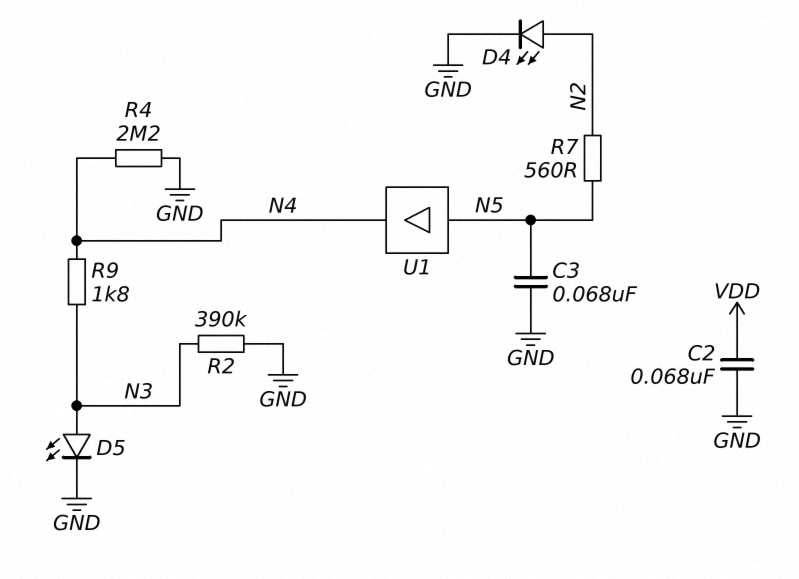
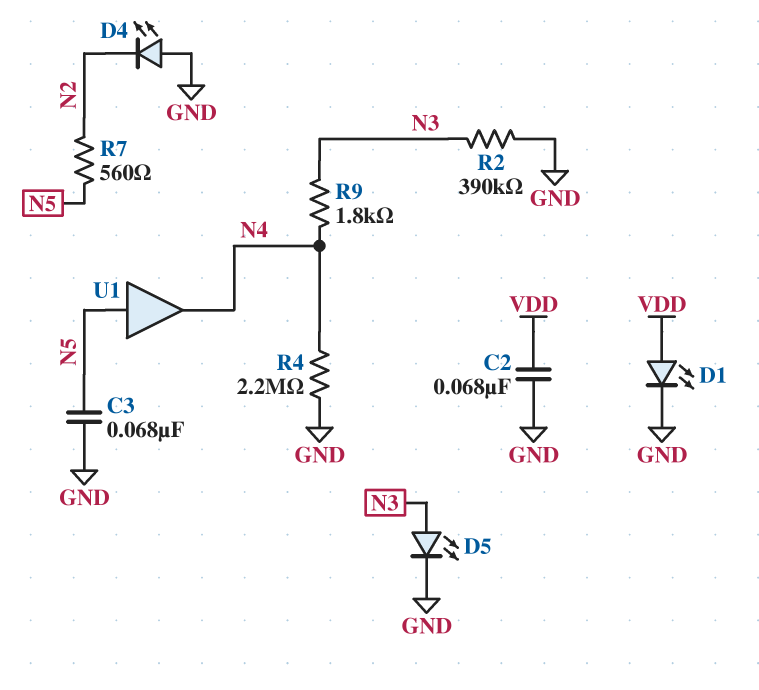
D1: none -> LED (A VDD, K GND)
D4: LED (A N2, K GND) -> LED (A GND, K N2)

